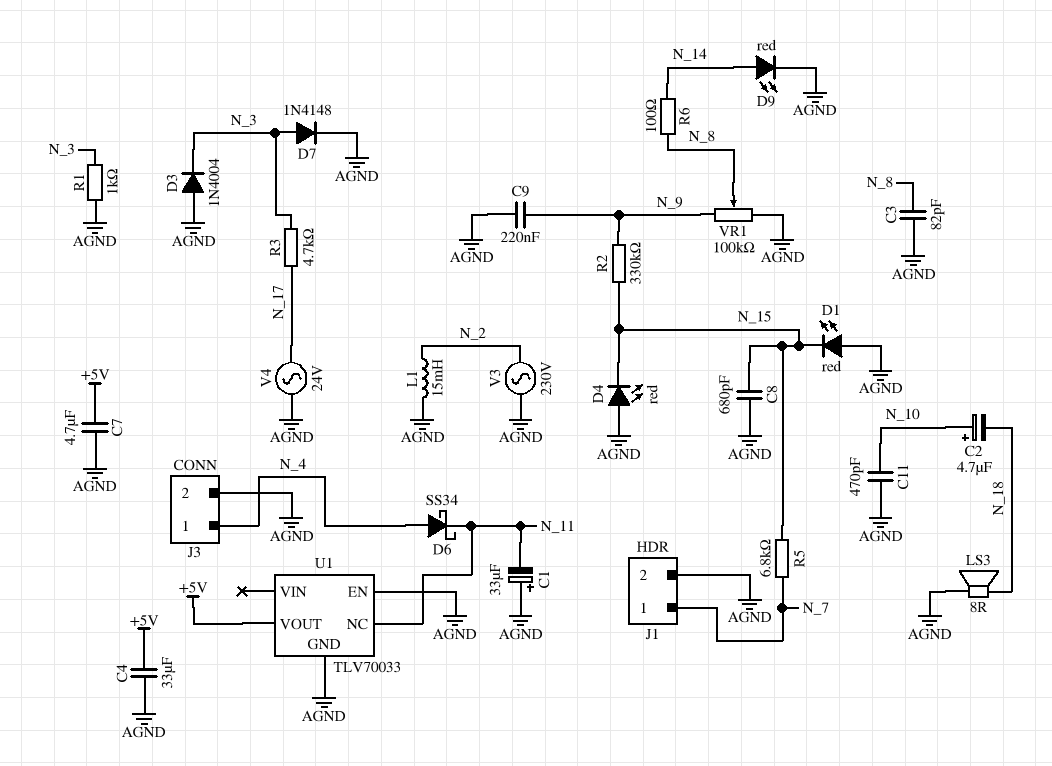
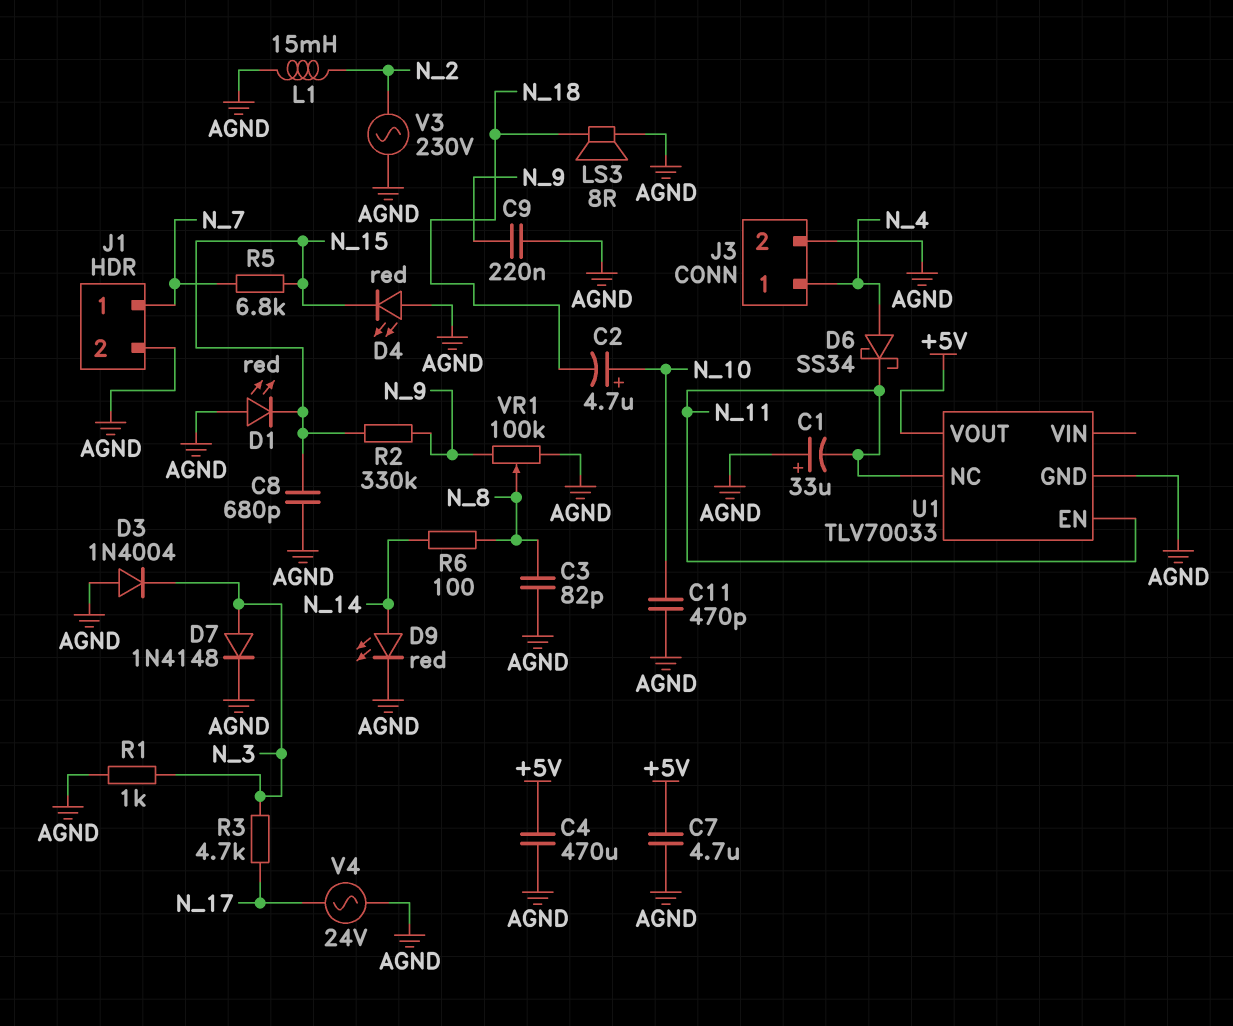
C4: 33uF (+5V, AGND) -> 470uF (+5V, AGND)
U1 pin EN: AGND -> N_11

